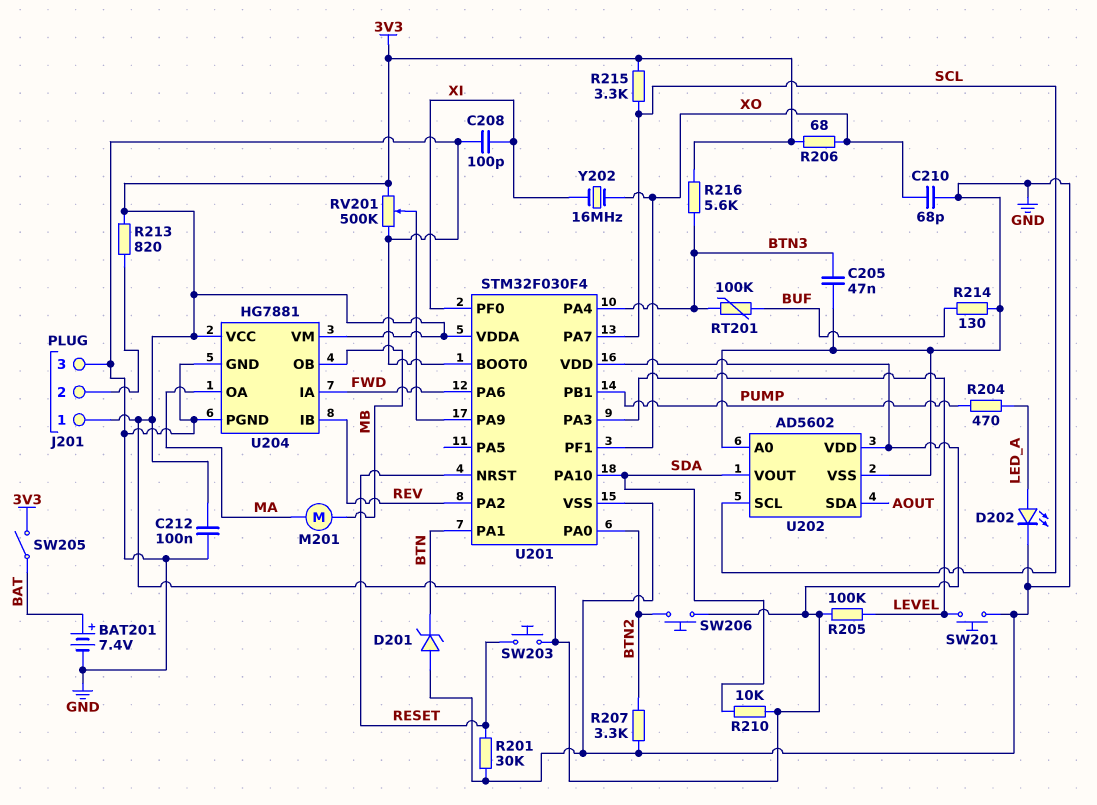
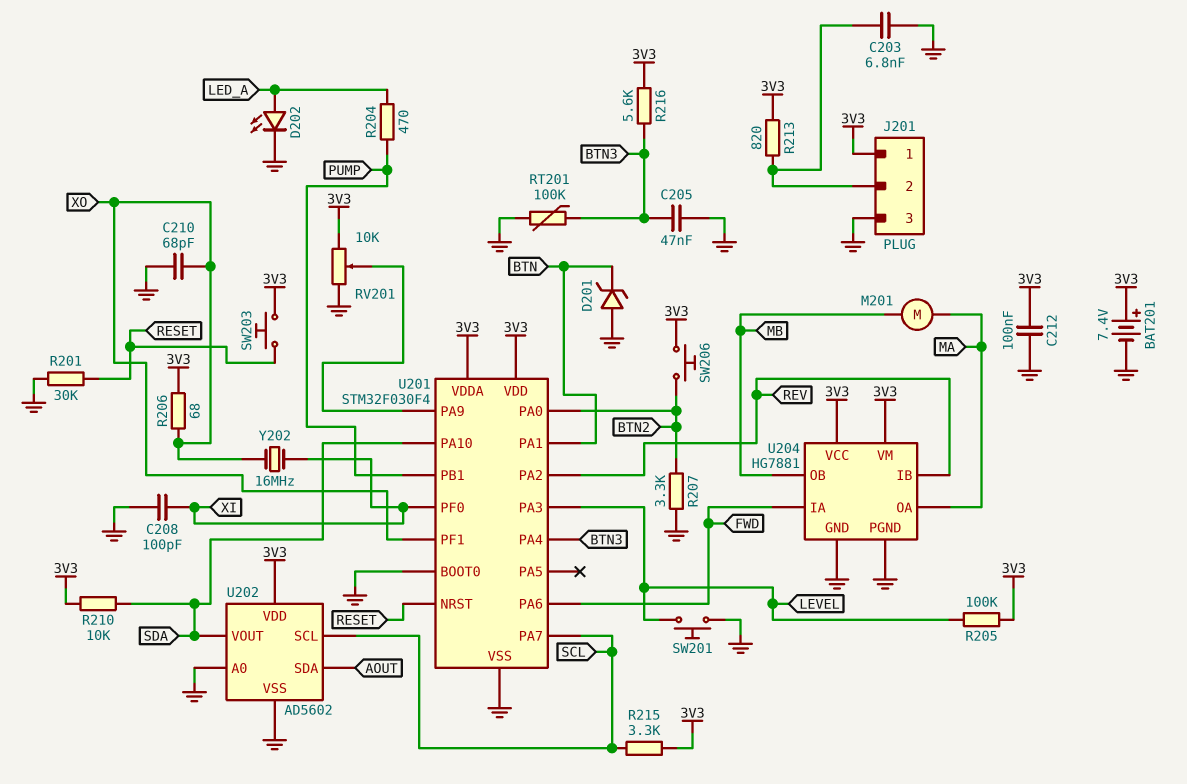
BAT201: 7.4V (plus BAT, minus GND) -> 7.4V (plus 3V3, minus GND)
C203: none -> 6.8nF (GND, J201/2)
R214: 130 (BUF, GND) -> none
RT201: 100k (BTN3, BUF) -> 100k (BTN3, GND)
RV201: 500k (3V3, GND, wiper U201/PA9) -> 10k (3V3, GND, wiper U201/PA9)
SW205: switch (3V3, BAT) -> none

